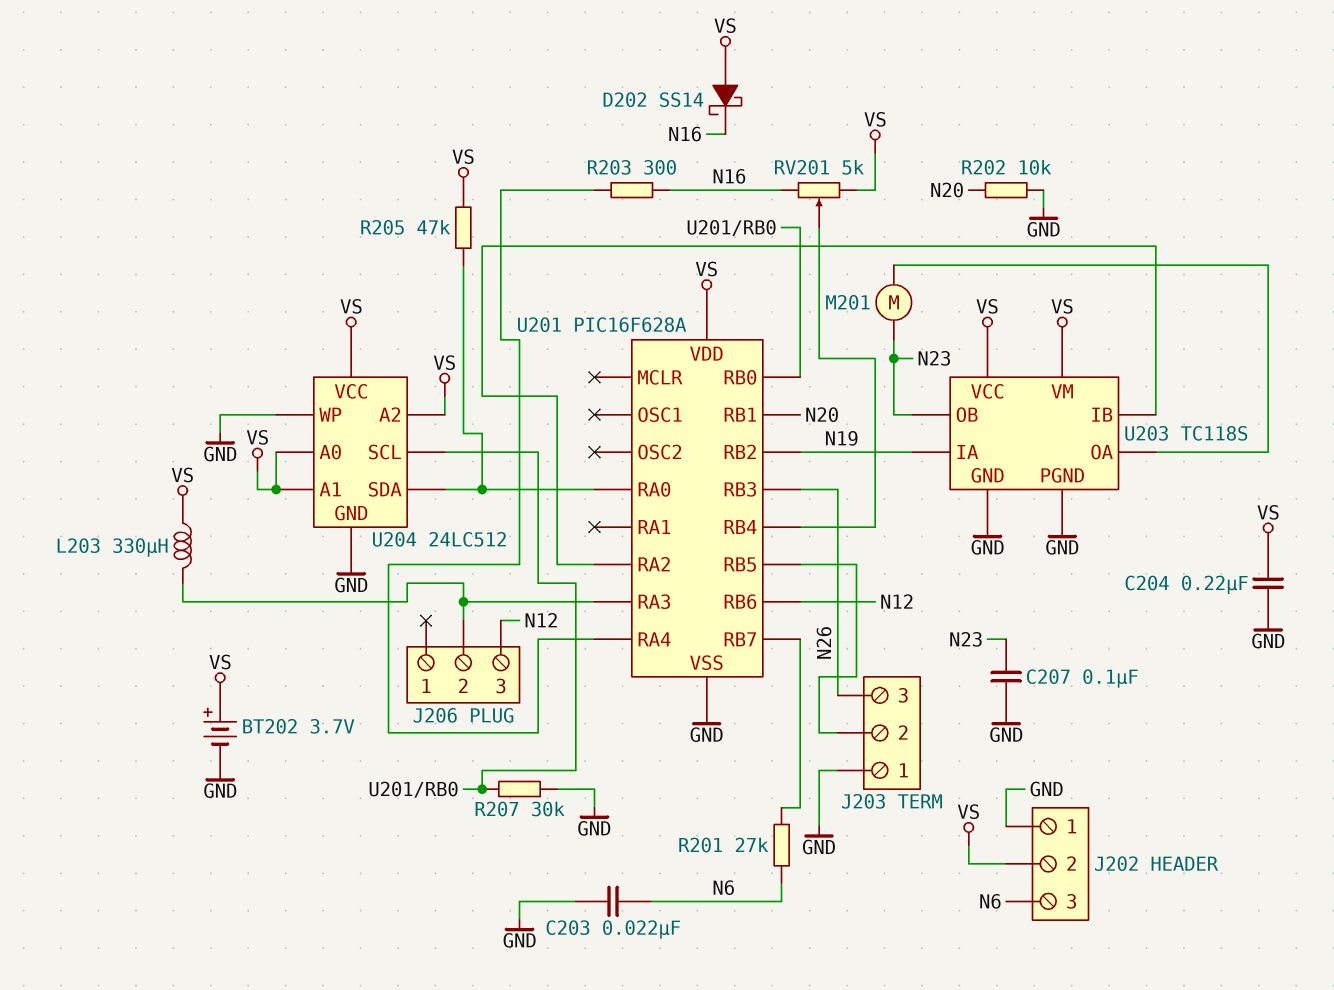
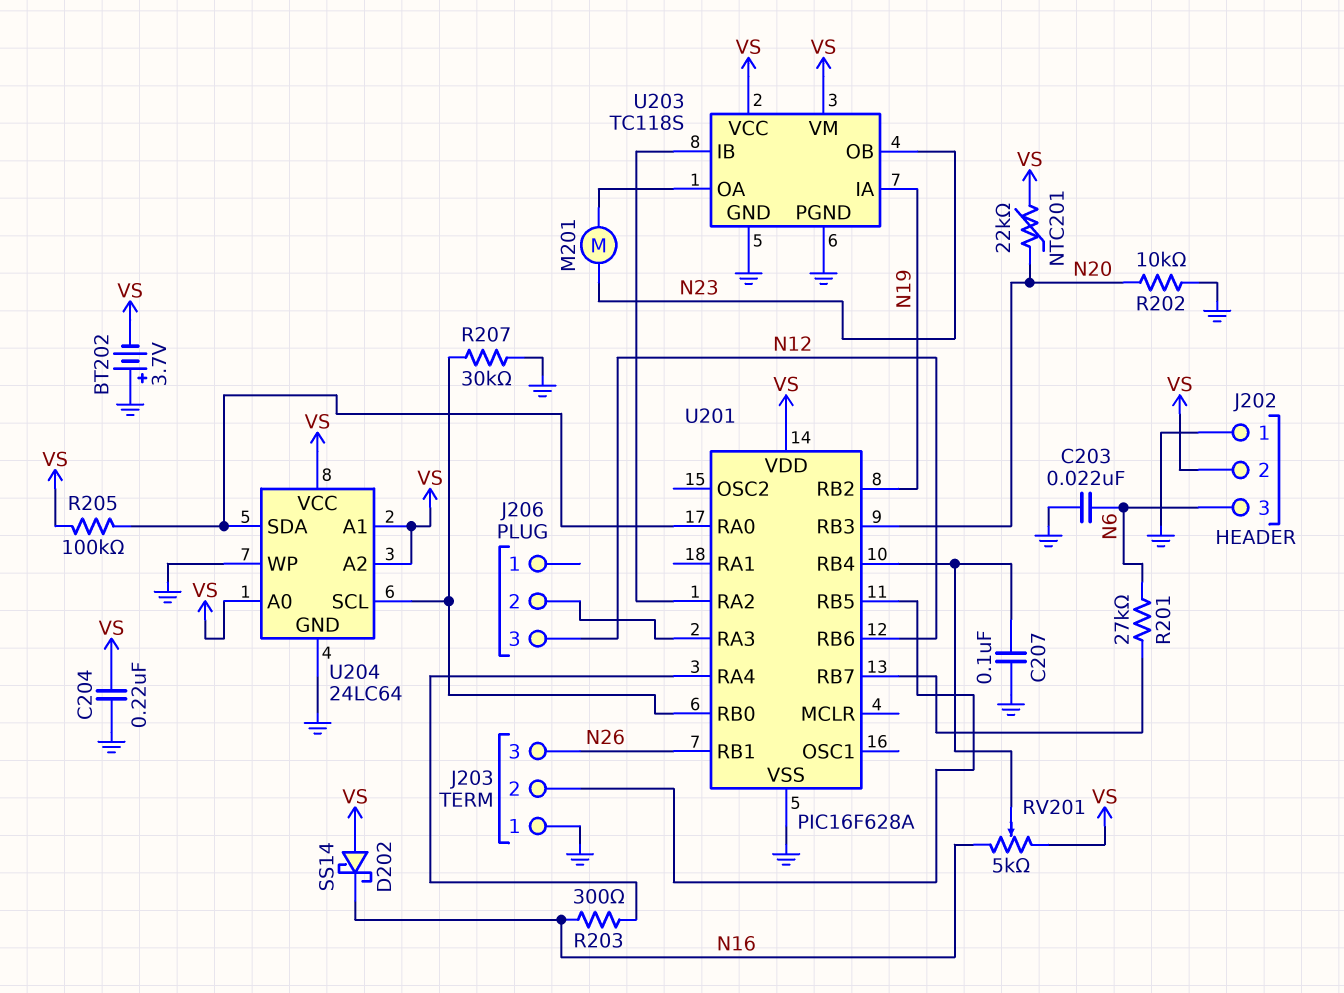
BT202: 3.7V (plus VS, minus GND) -> 3.7V (plus GND, minus VS)
C207: 100nF (GND, N23) -> 100nF (GND, U201/RB4)
L203: 330uH (J206/2, VS) -> none
NTC201: none -> 22k (N20, VS)
R205: 47k (U201/RA0, VS) -> 100k (U201/RA0, VS)
U201 pin RB1: N20 -> N26
U201 pin RB3: N26 -> N20
U204: 24LC512 -> 24LC64

